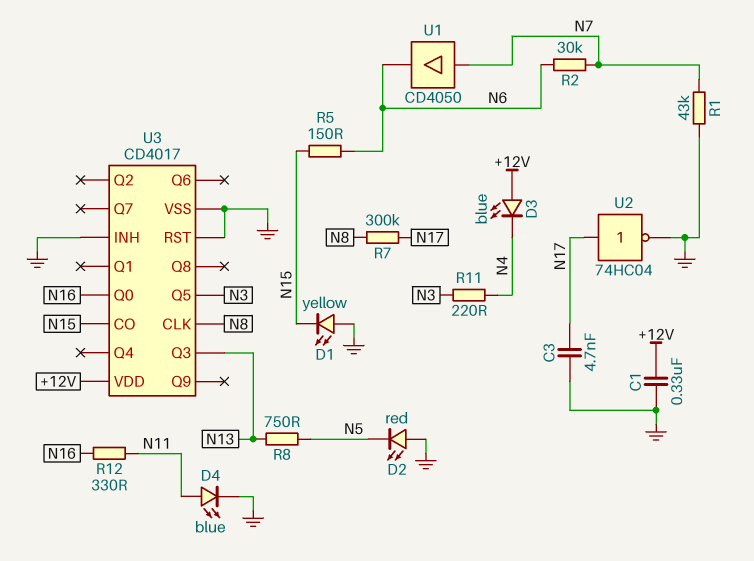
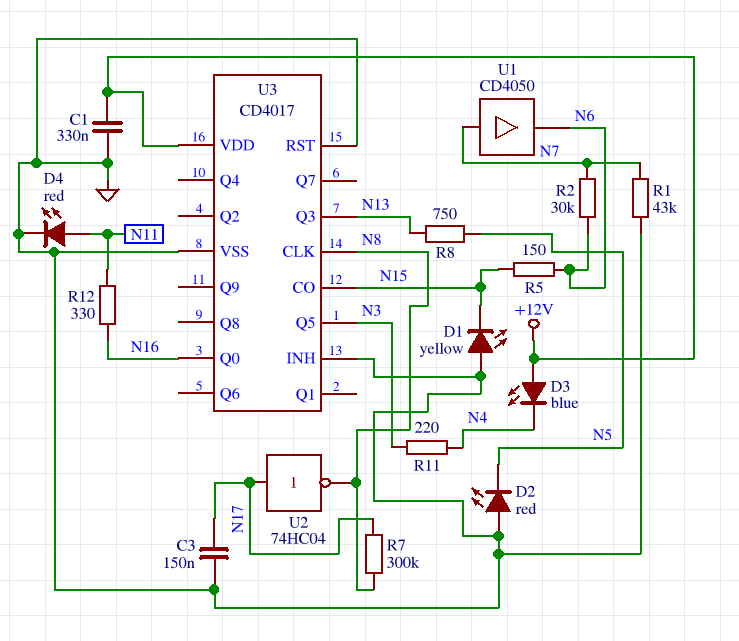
C3: 4.7nF (GND, N17) -> 150nF (GND, N17)
D4: LED blue (A N11, K GND) -> LED red (A N11, K GND)
U2: NOT 74HC04 (in N17, out GND) -> NOT 74HC04 (in N17, out N8)

